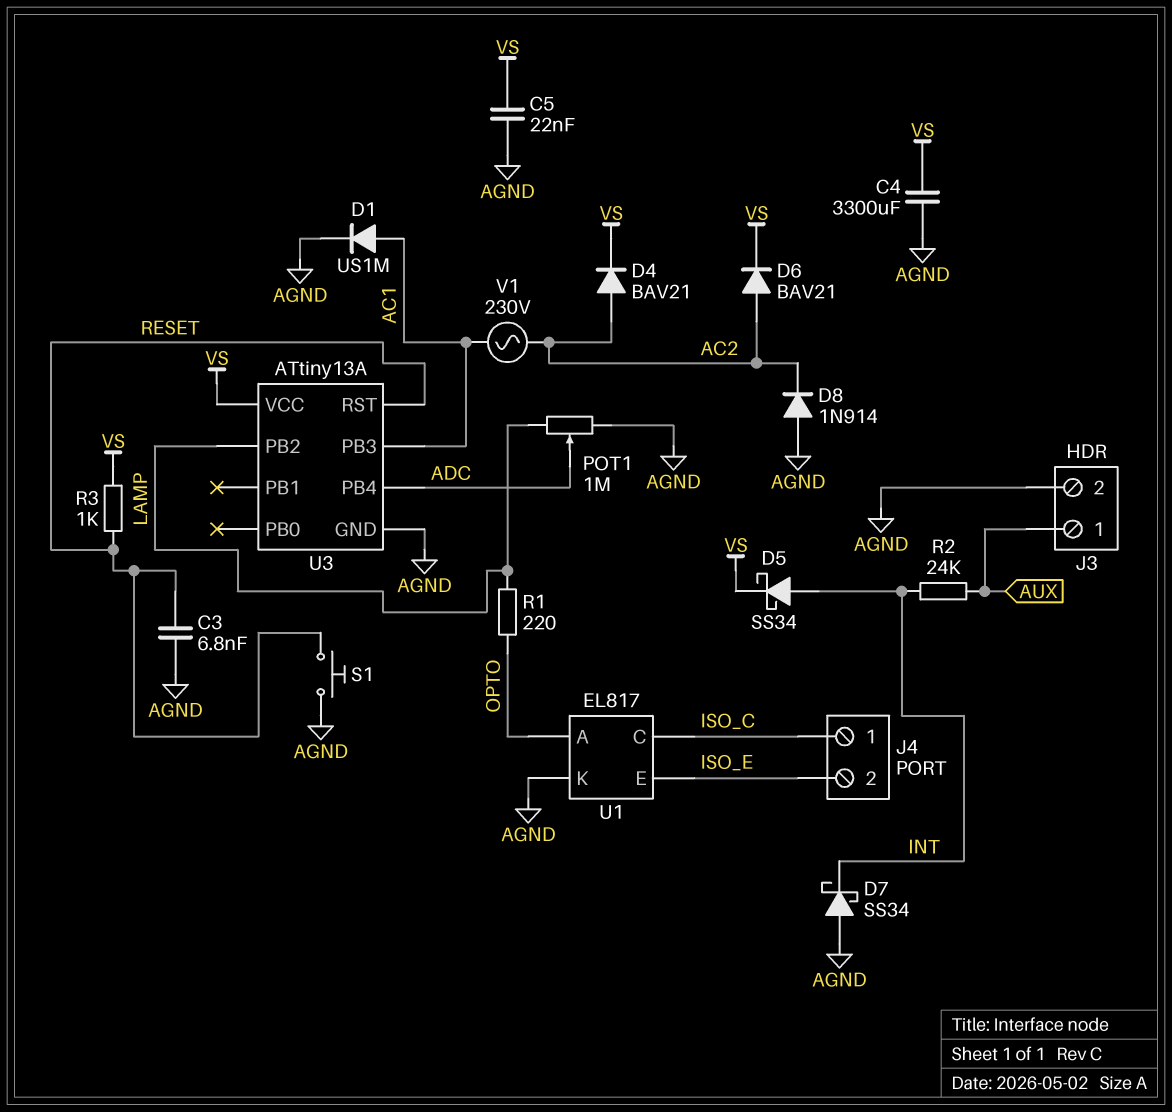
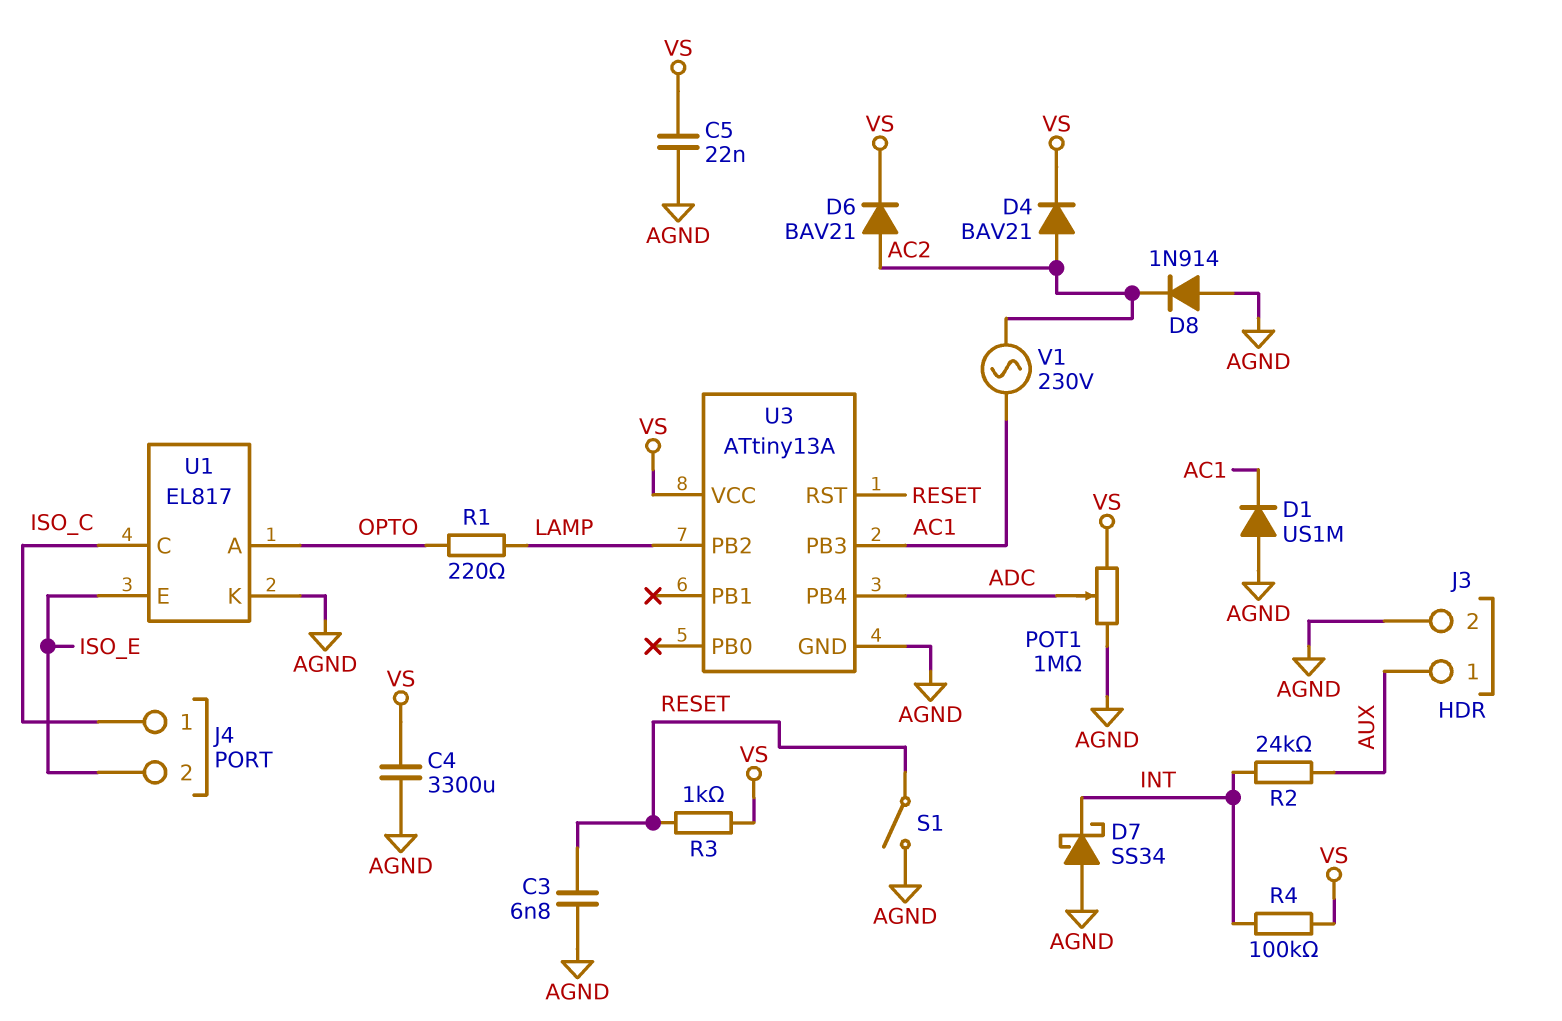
D1: diode US1M (A AC1, K AGND) -> diode US1M (A AGND, K AC1)
D5: schottky SS34 (A INT, K VS) -> none
POT1: 1M (AGND, LAMP, wiper ADC) -> 1M (AGND, VS, wiper ADC)
R4: none -> 100k (INT, VS)
S1: button (AGND, RESET) -> switch (AGND, RESET)

